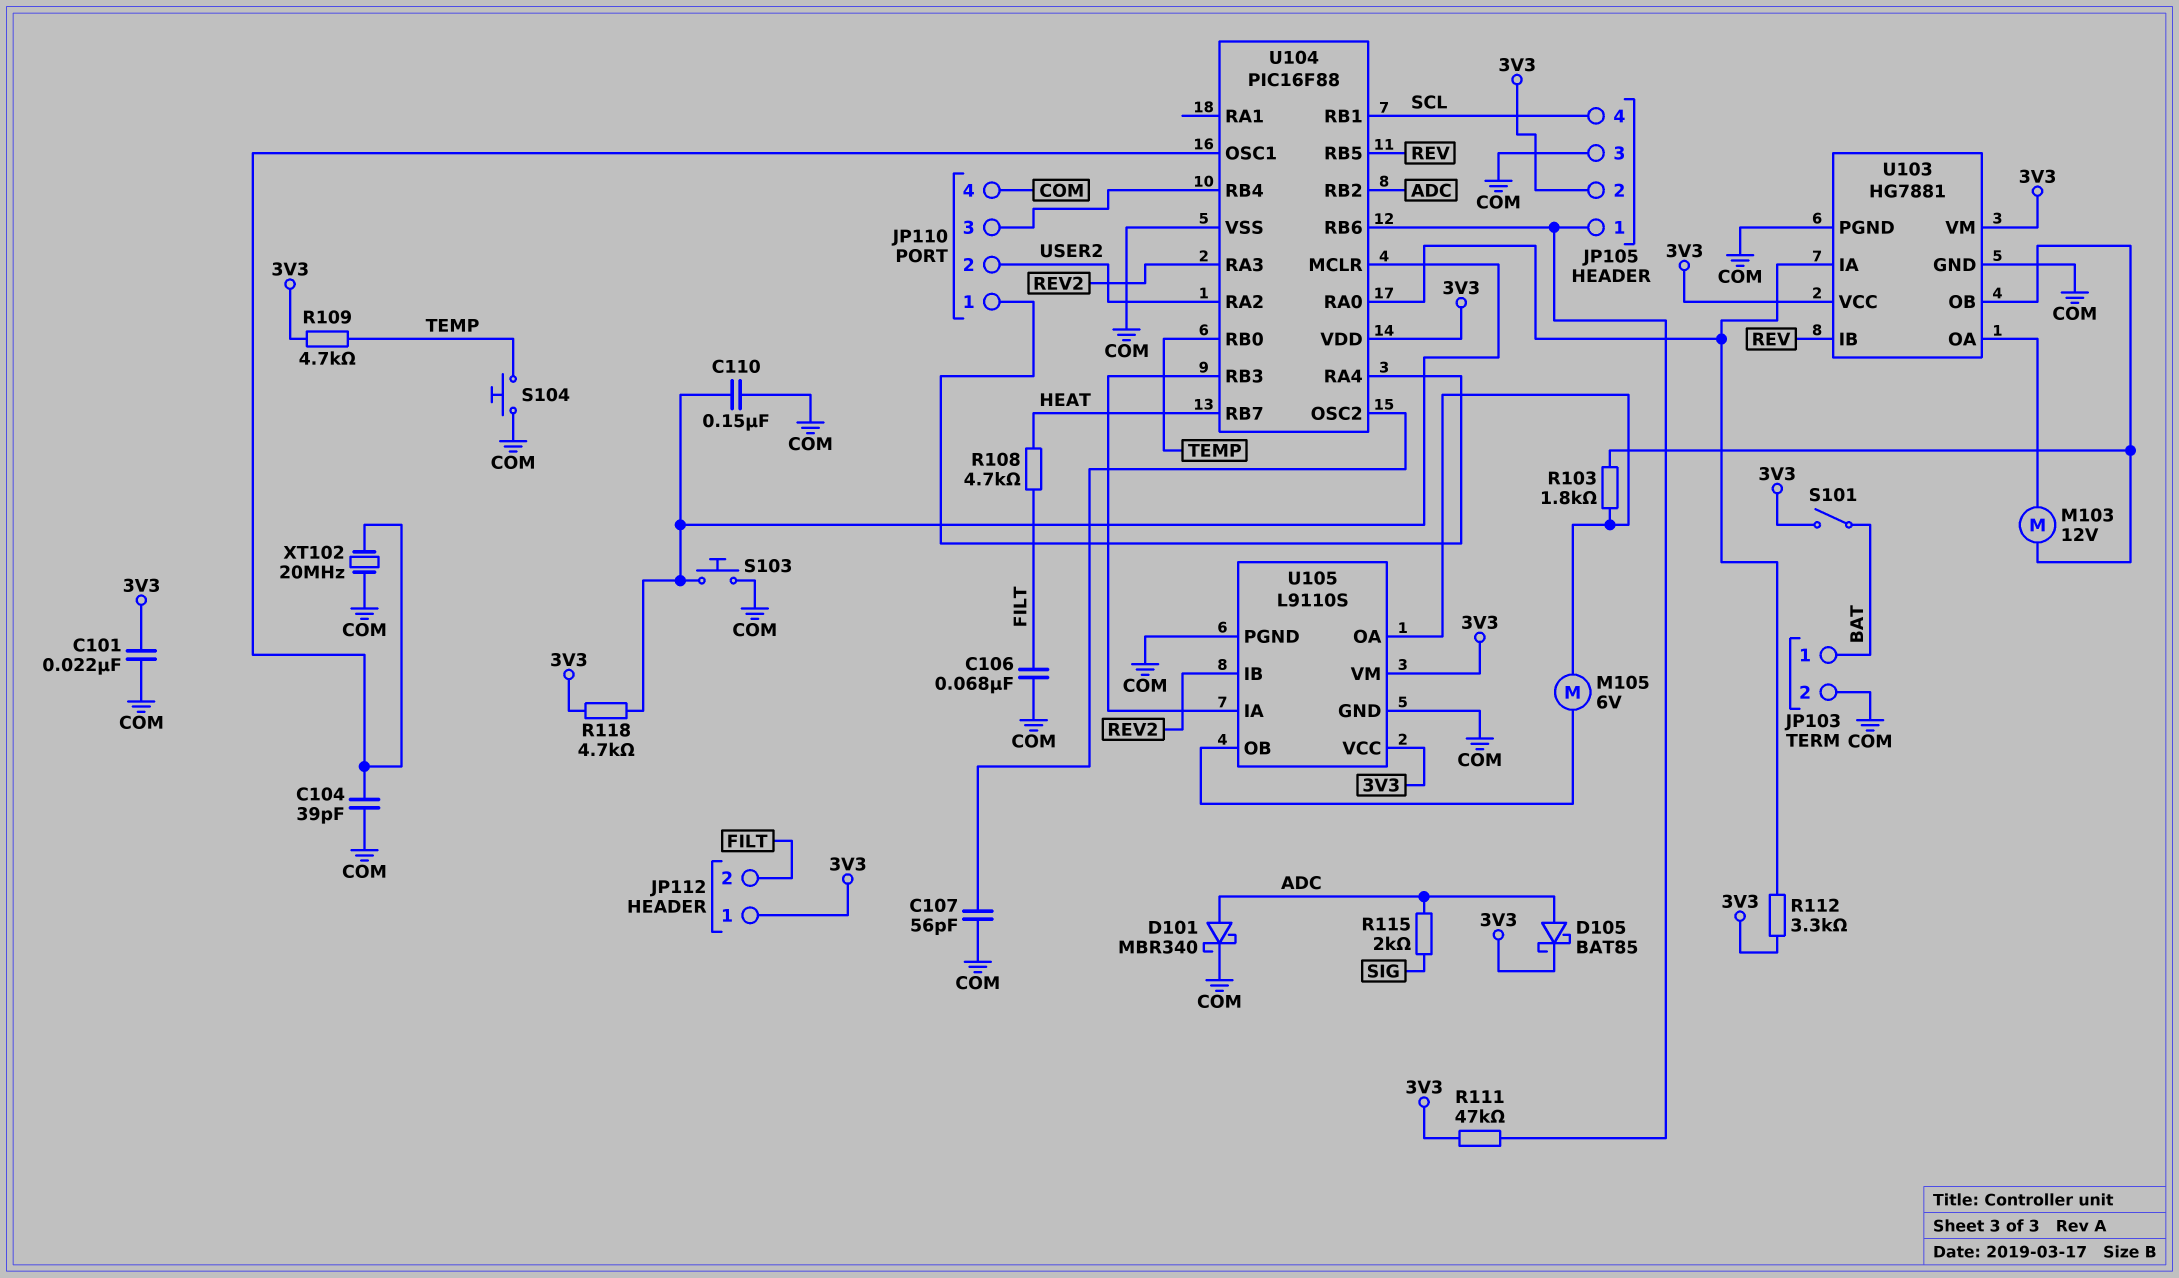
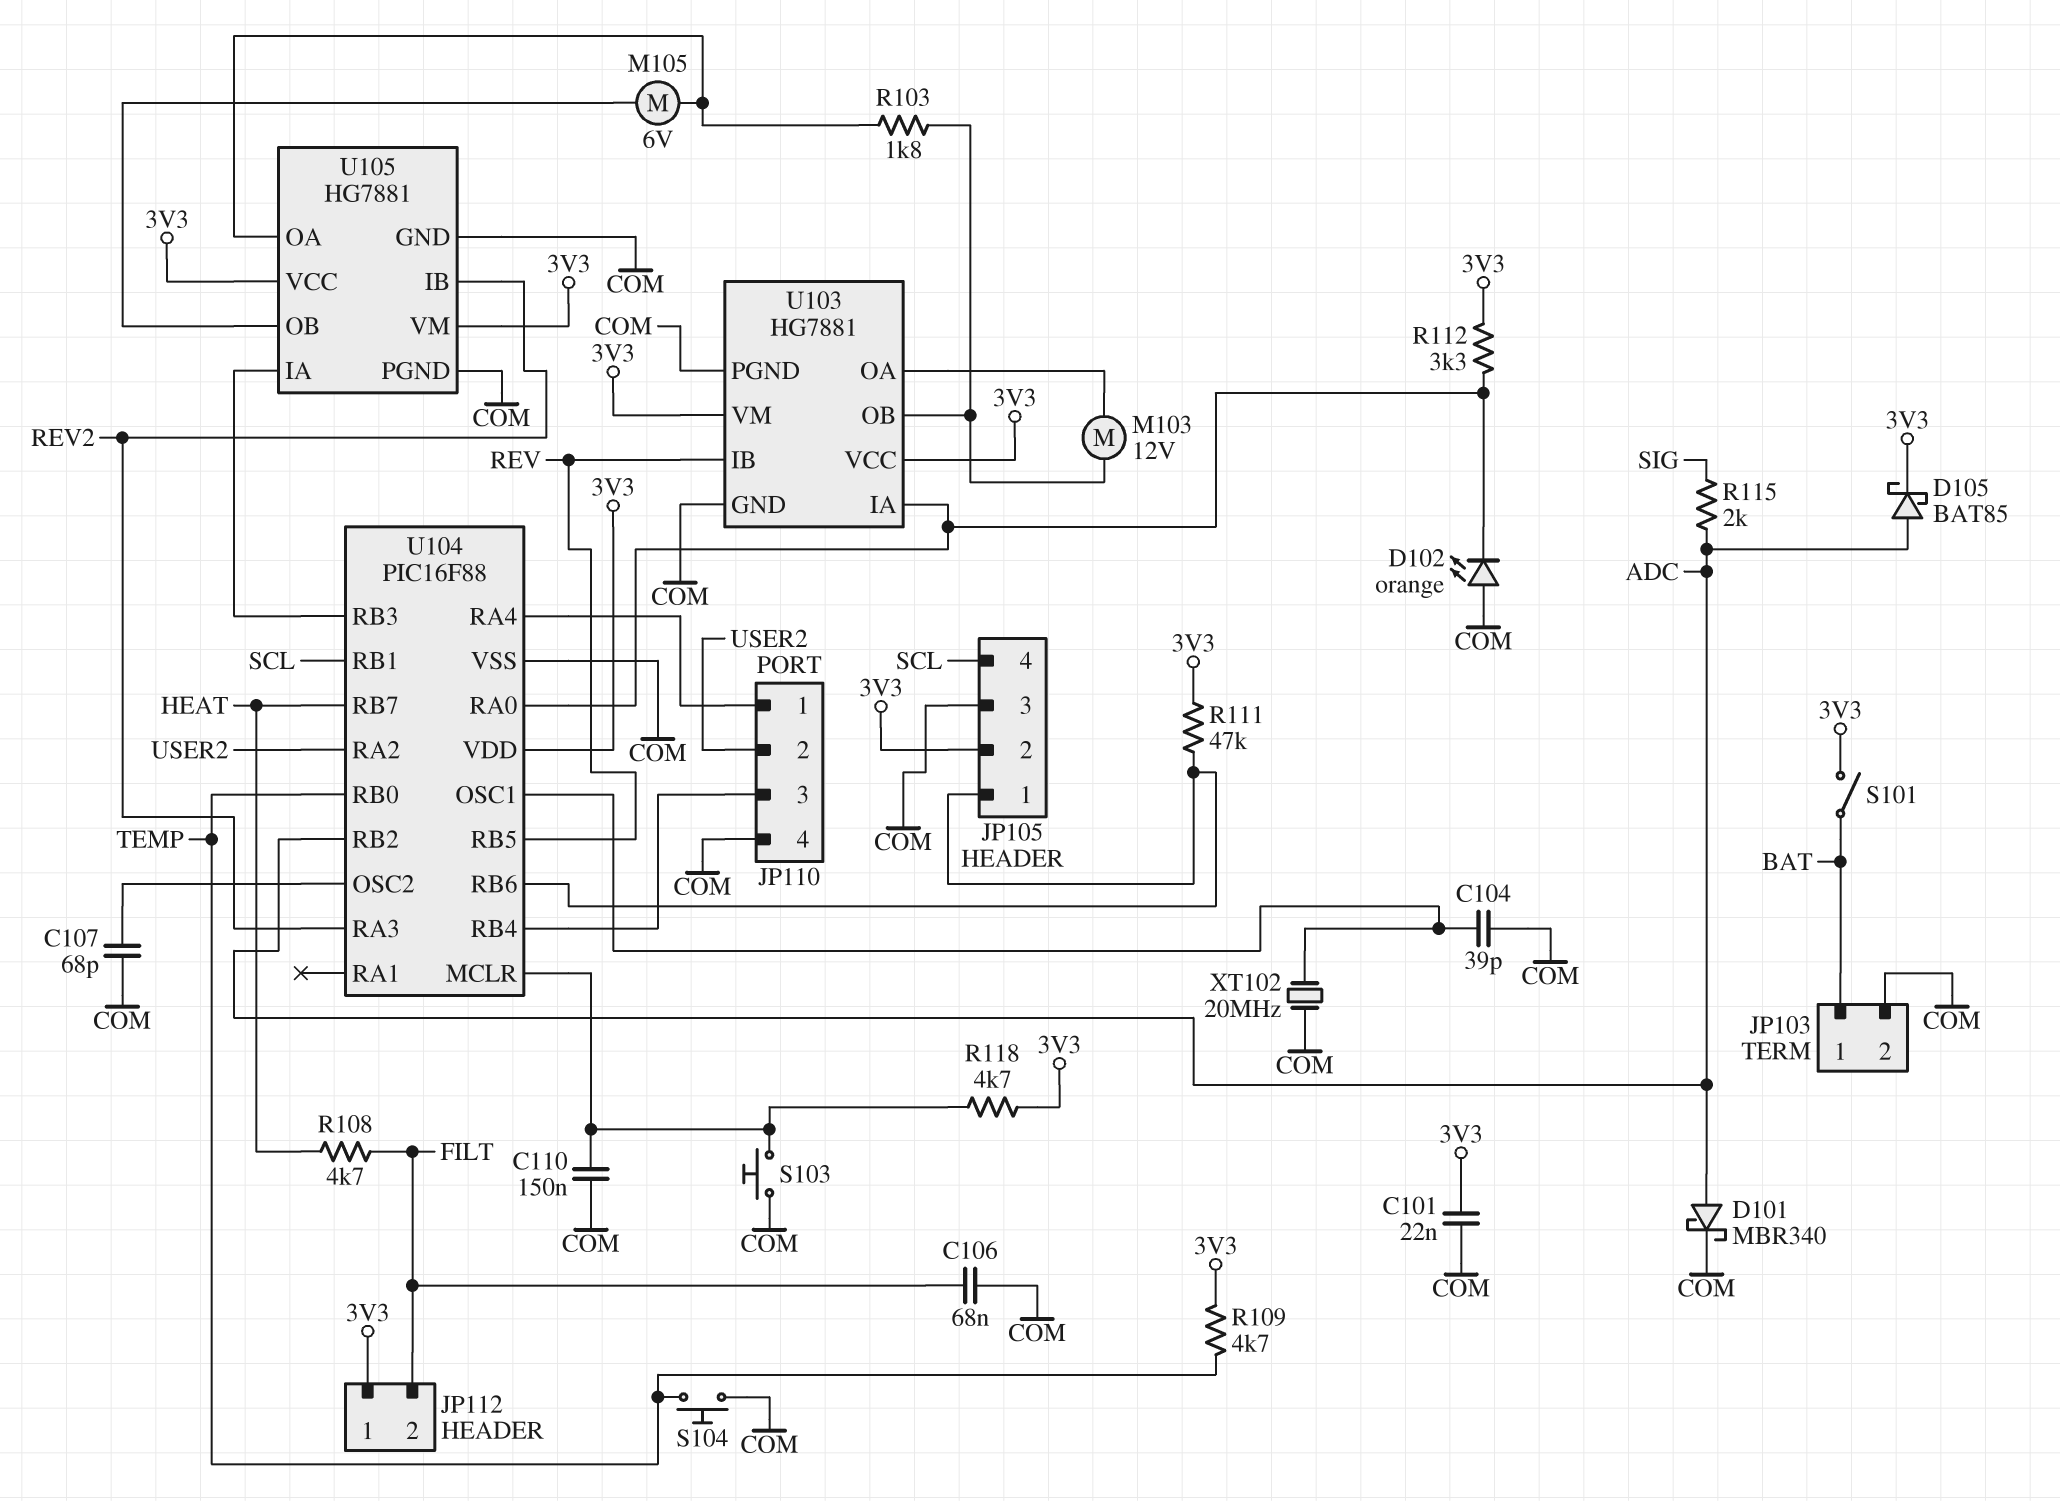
C107: 56pF (COM, U104/OSC2) -> 68pF (COM, U104/OSC2)
D102: none -> LED orange (A COM, K U103/IA)
U105: L9110S -> HG7881

